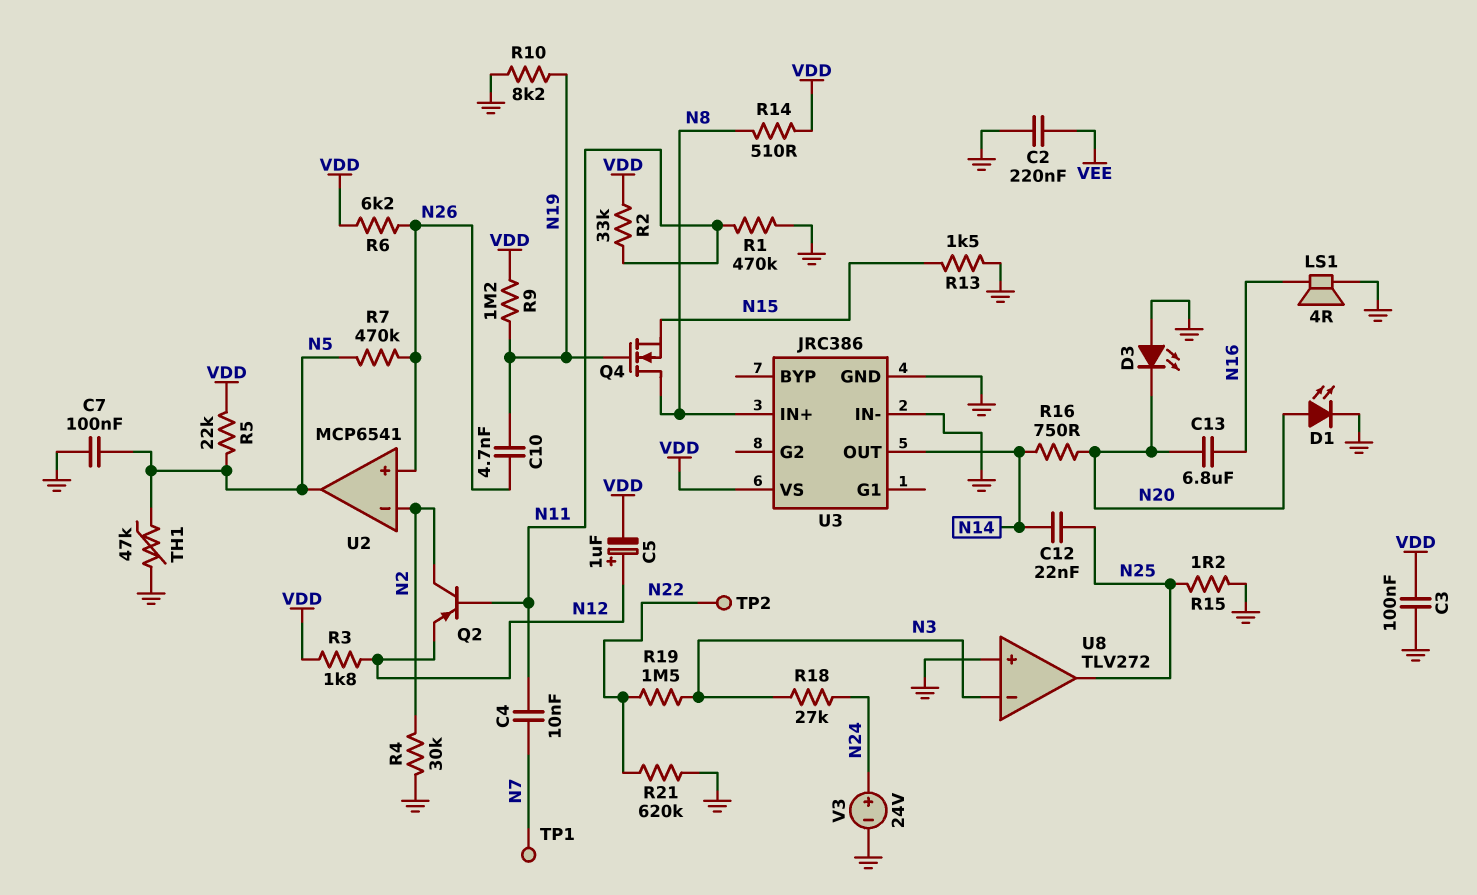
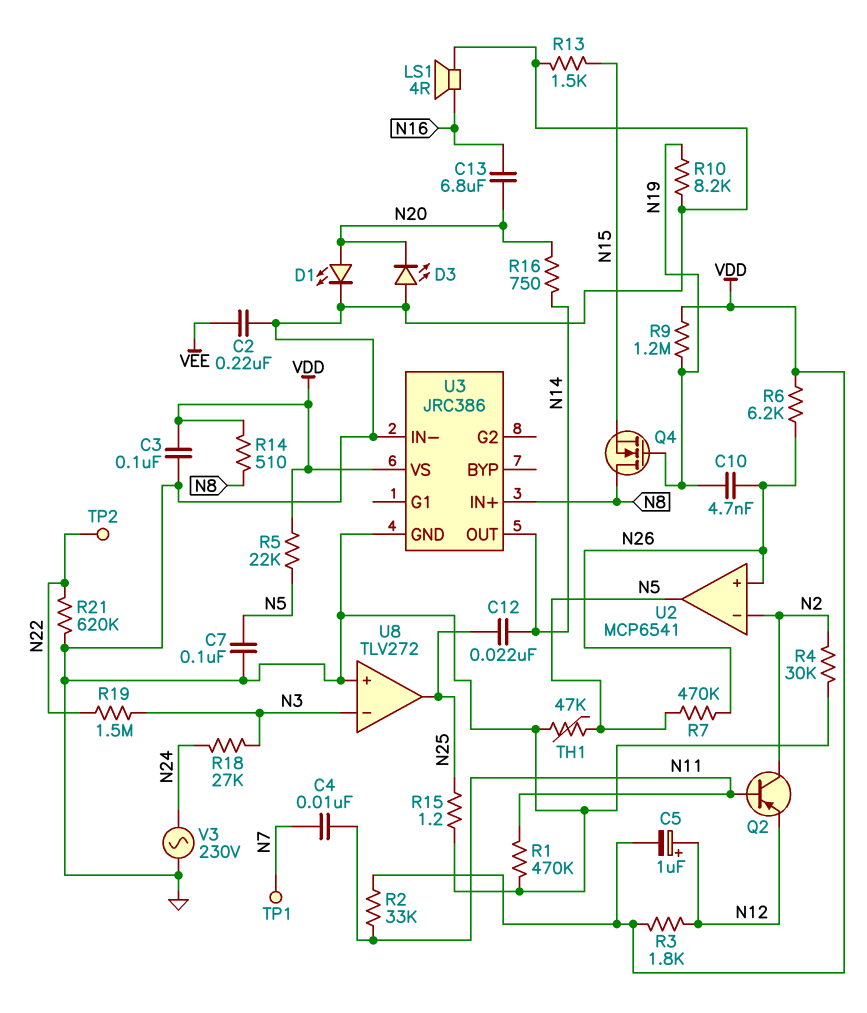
V3: 24V (plus N24, minus GND) -> AC 230V (GND, N24)

